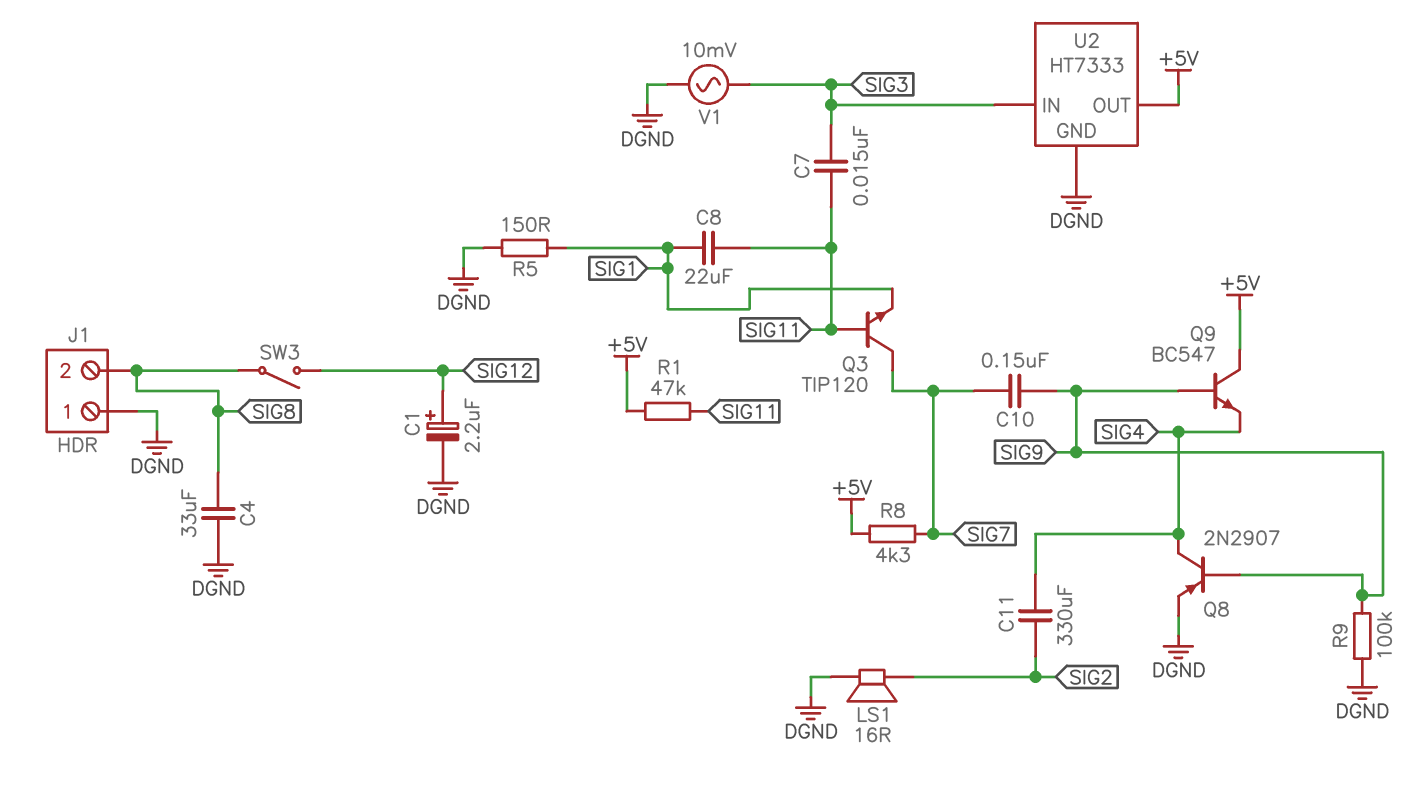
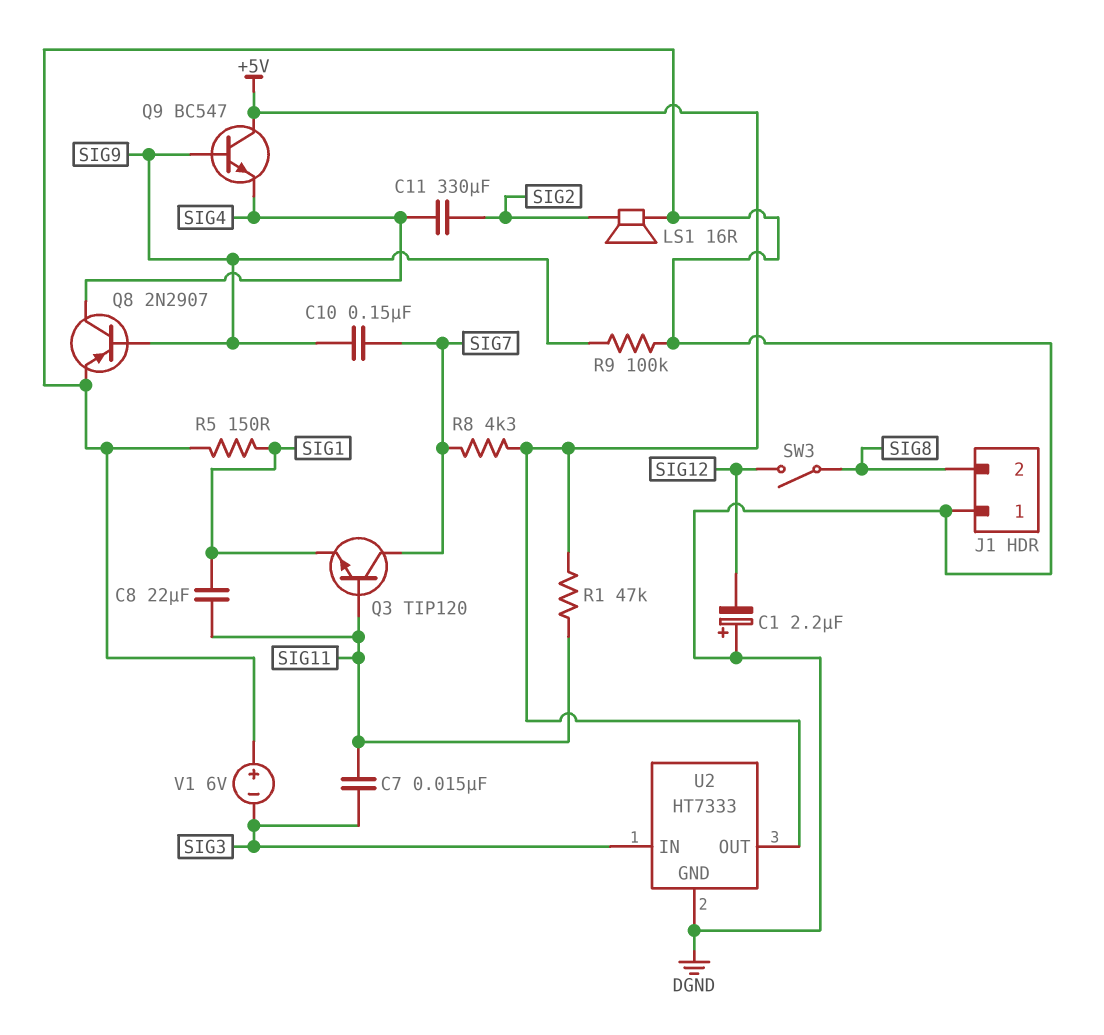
C1: 2.2uF (plus SIG12, minus DGND) -> 2.2uF (plus DGND, minus SIG12)
C4: 33uF (DGND, SIG8) -> none
V1: AC 10mV (DGND, SIG3) -> 6V (plus DGND, minus SIG3)

